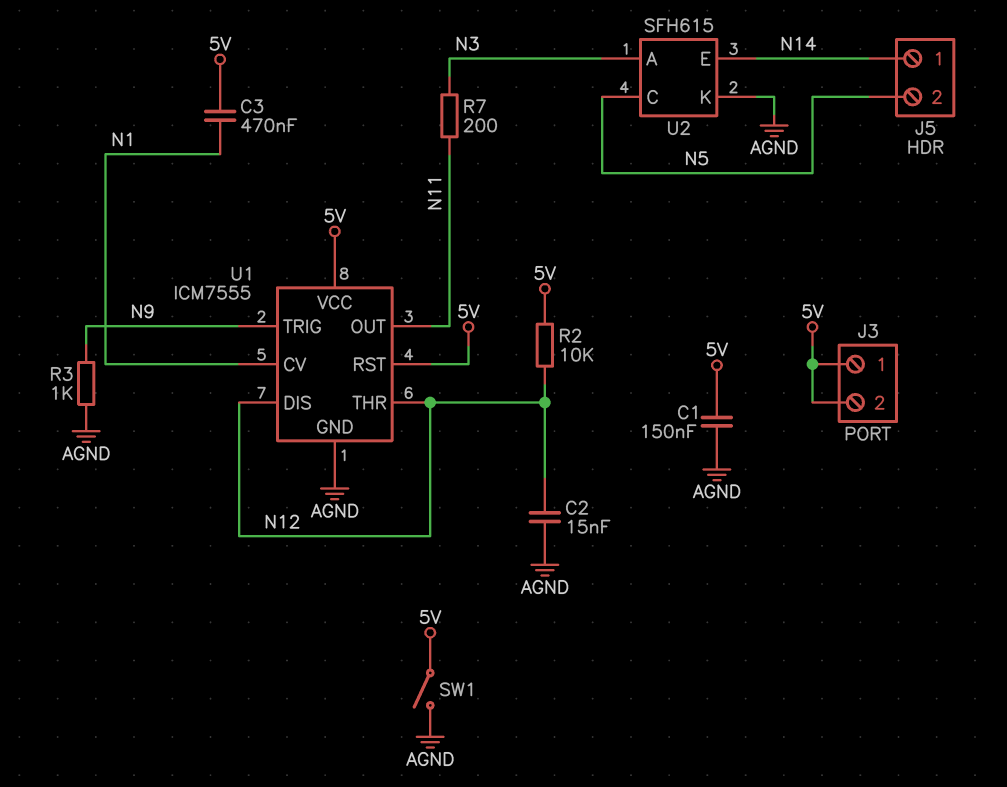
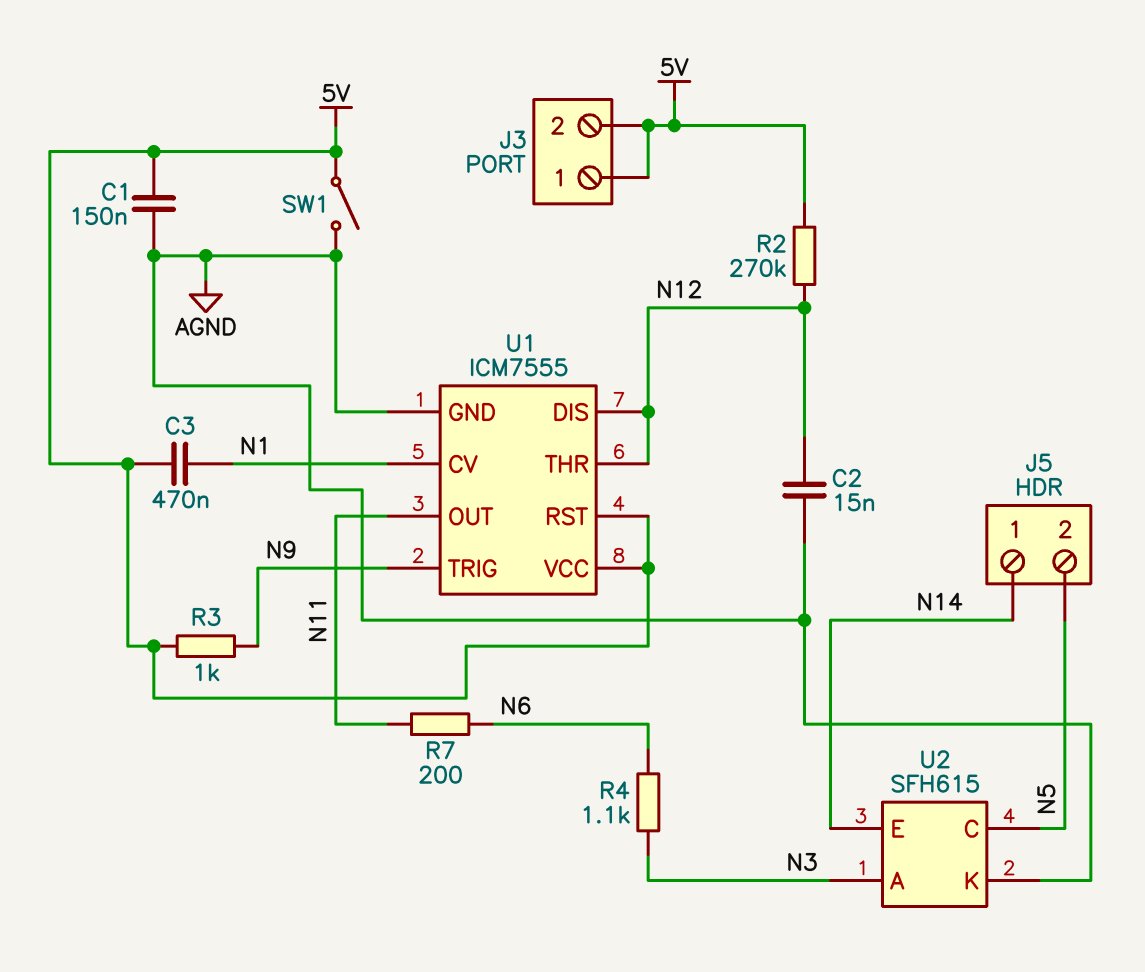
R2: 10k (5V, N12) -> 270k (5V, N12)
R3: 1k (AGND, N9) -> 1k (5V, N9)
R4: none -> 1.1k (N3, N6)
R7: 200 (N3, N11) -> 200 (N6, N11)

